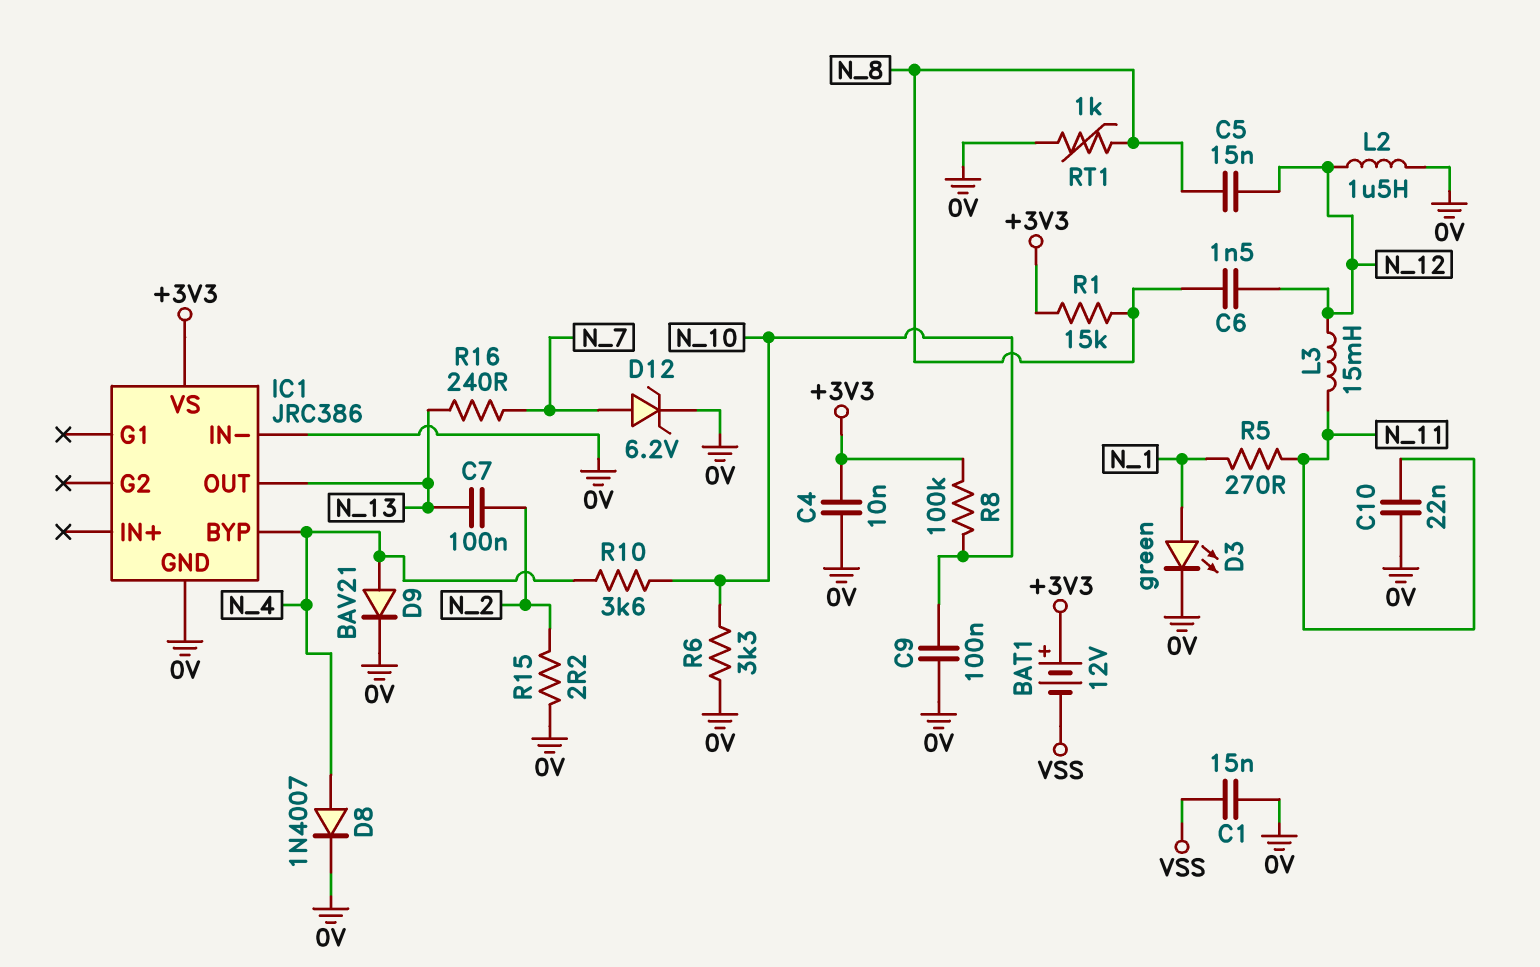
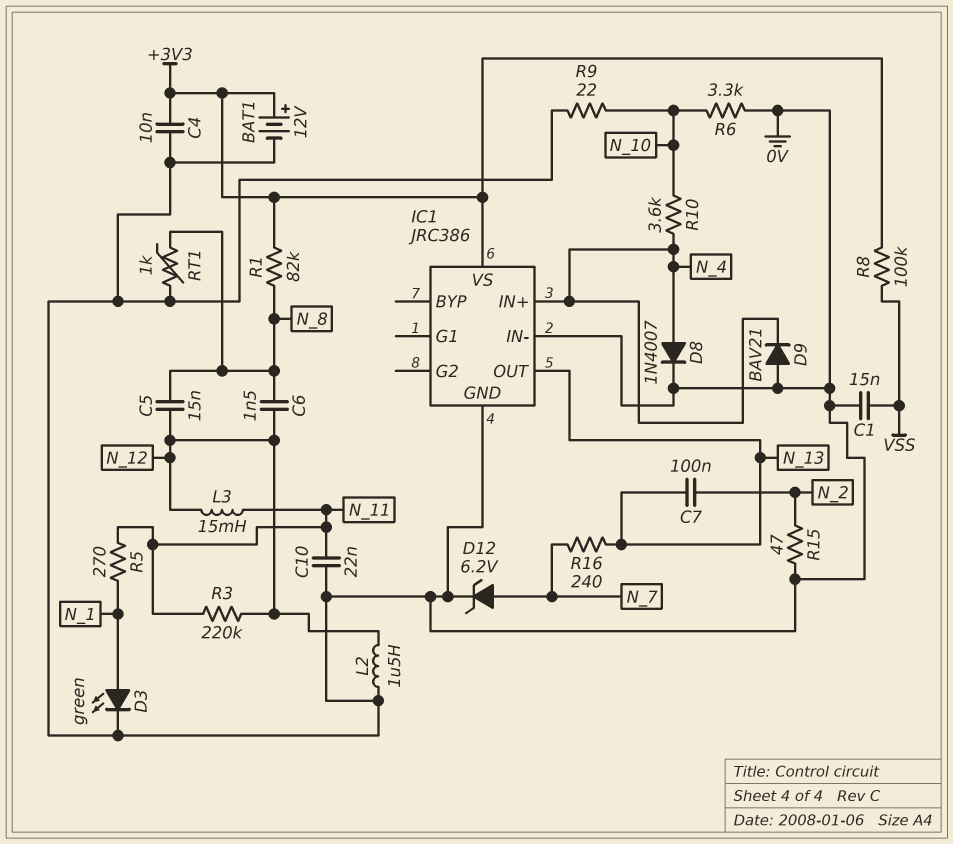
BAT1: 12V (plus +3V3, minus VSS) -> 12V (plus +3V3, minus 0V)
C9: 100nF (0V, N_10) -> none
D9: diode BAV21 (A N_4, K 0V) -> diode BAV21 (A 0V, K N_4)
IC1 pin BYP: N_4 -> none
IC1 pin IN+: none -> N_4
R1: 15k (+3V3, N_8) -> 82k (+3V3, N_8)
R3: none -> 220k (N_11, N_12)
R8: 100k (+3V3, N_10) -> 100k (+3V3, VSS)
R9: none -> 22 (0V, N_10)
R15: 2.2 (0V, N_2) -> 47 (0V, N_2)

